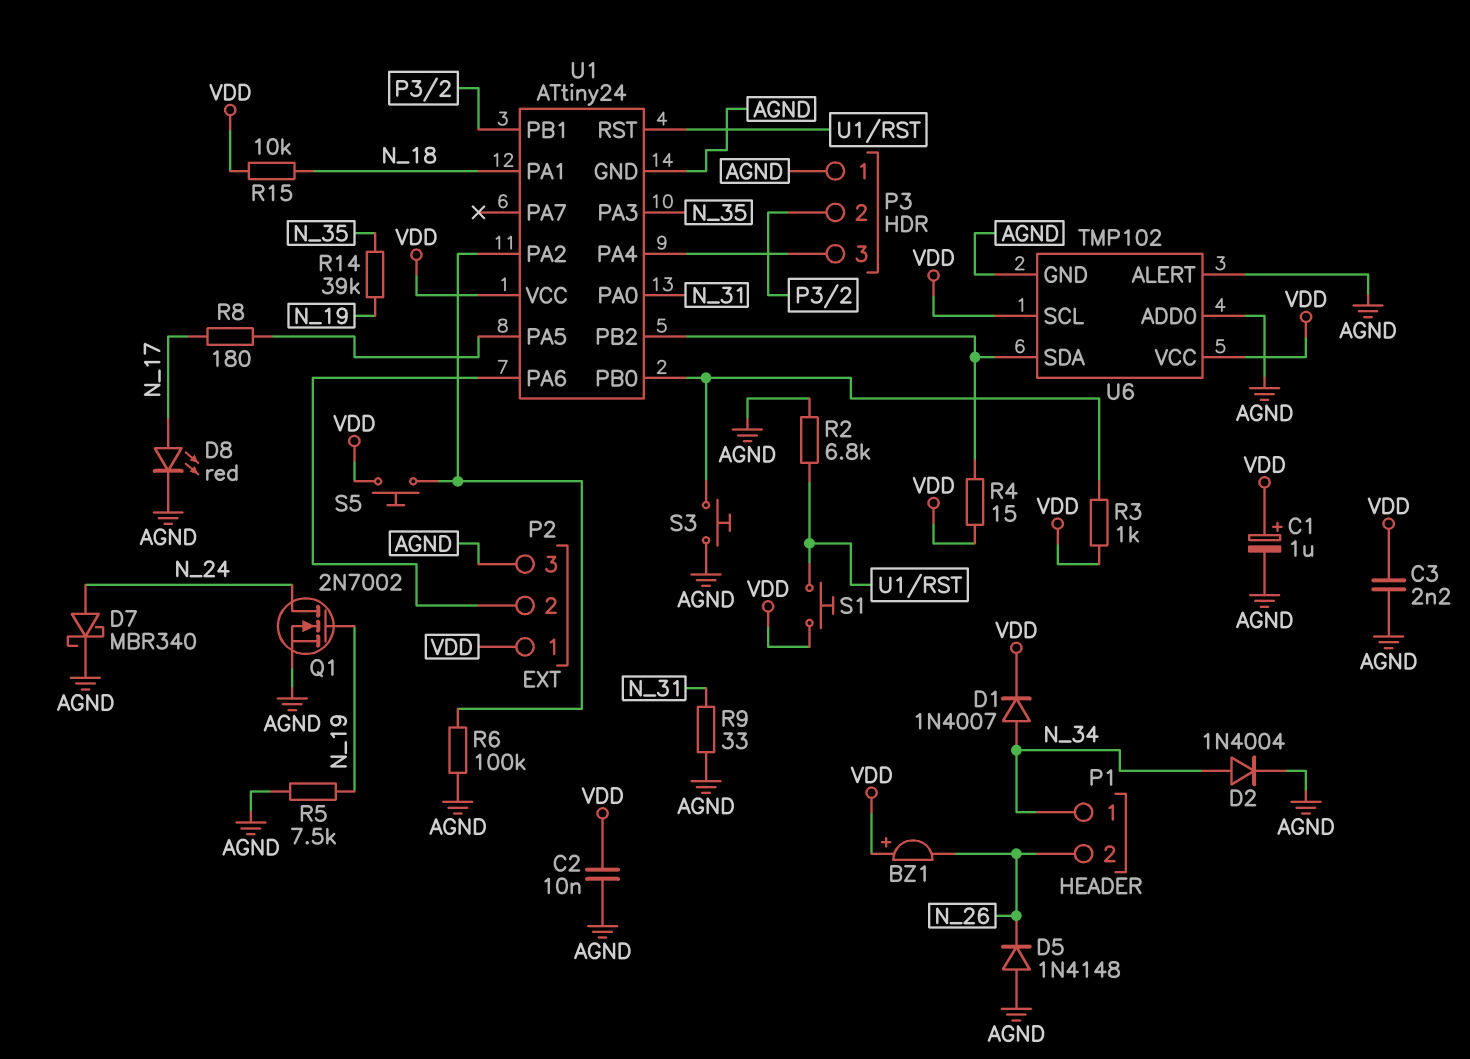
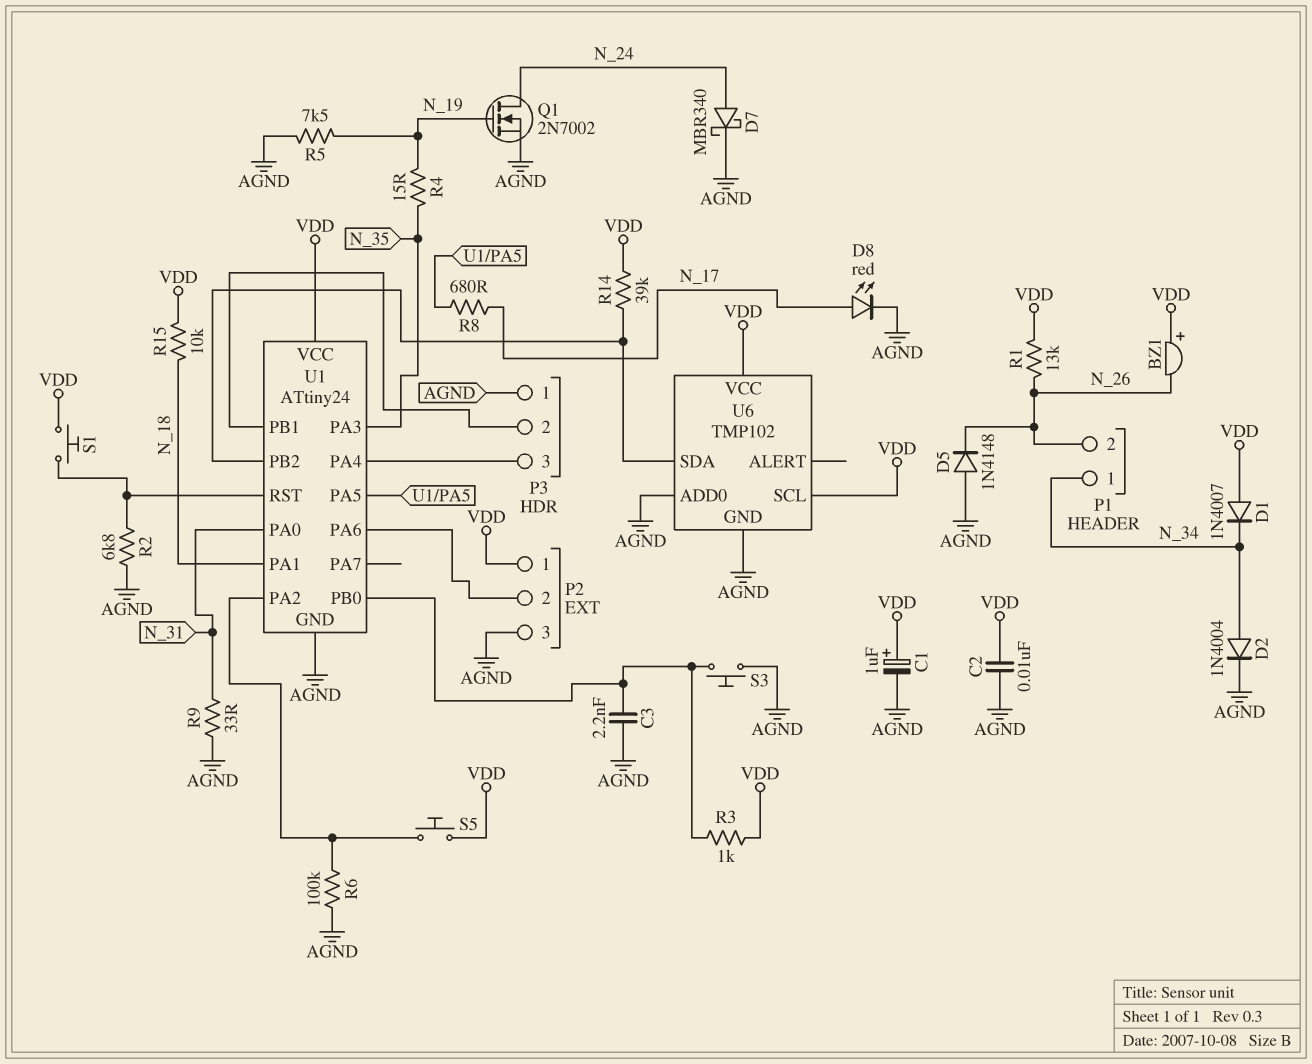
C3: 2.2nF (AGND, VDD) -> 2.2nF (AGND, U1/PB0)
D1: diode 1N4007 (A N_34, K VDD) -> diode 1N4007 (A VDD, K N_34)
R1: none -> 13k (N_26, VDD)
R4: 15 (U1/PB2, VDD) -> 15 (N_19, N_35)
R8: 180 (N_17, U1/PA5) -> 680 (N_17, U1/PA5)
R14: 39k (N_19, N_35) -> 39k (U1/PB2, VDD)
U6 pin ALERT: AGND -> none

